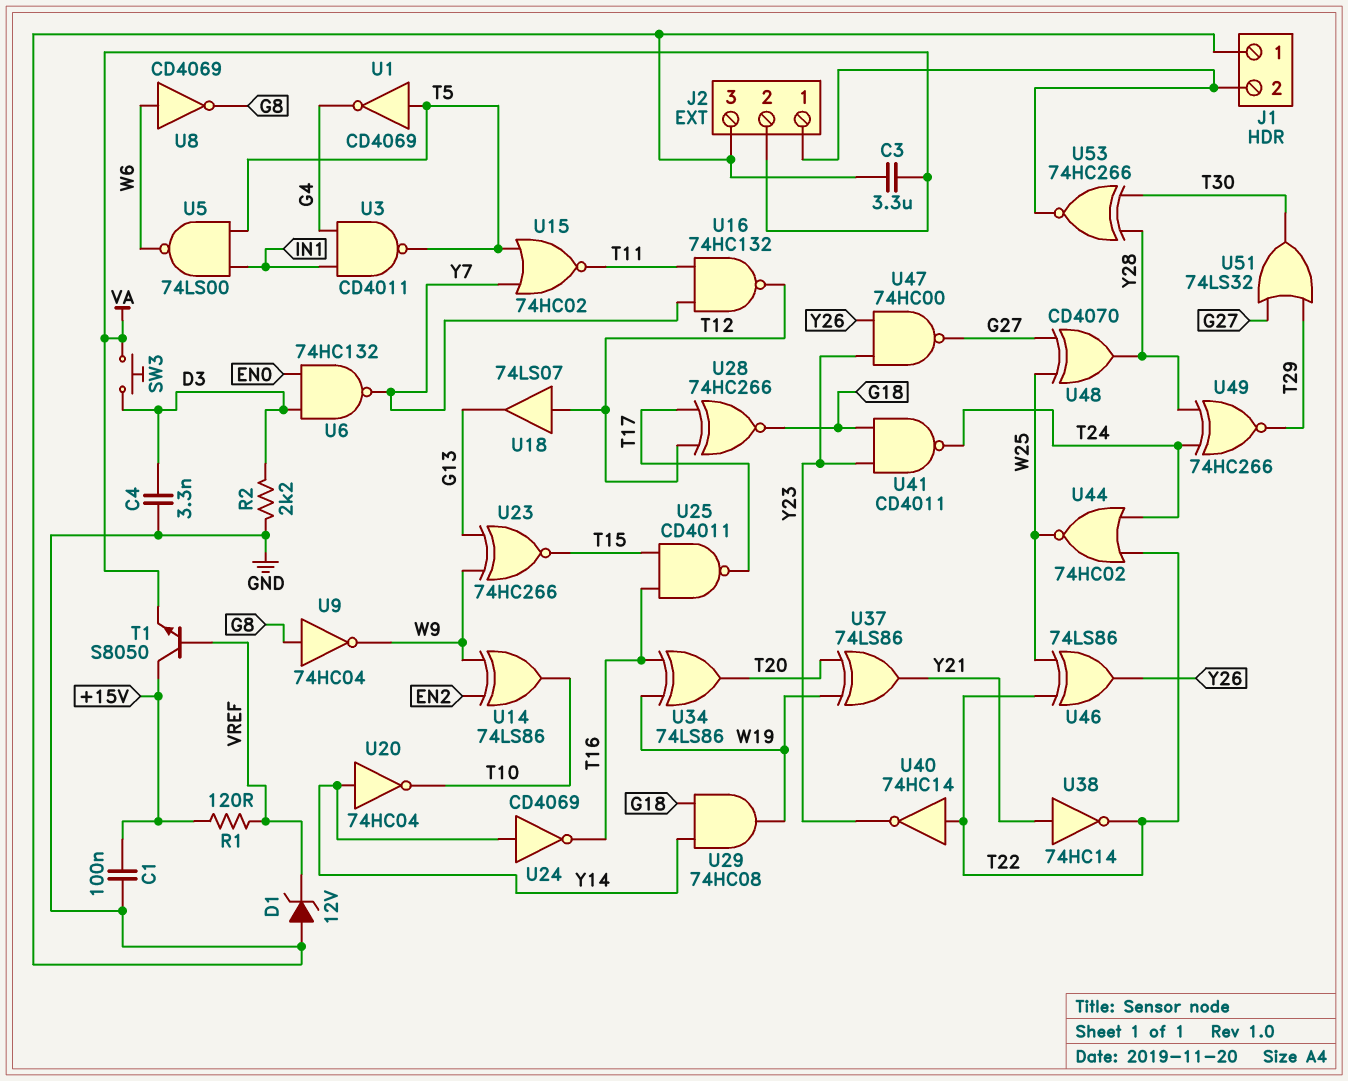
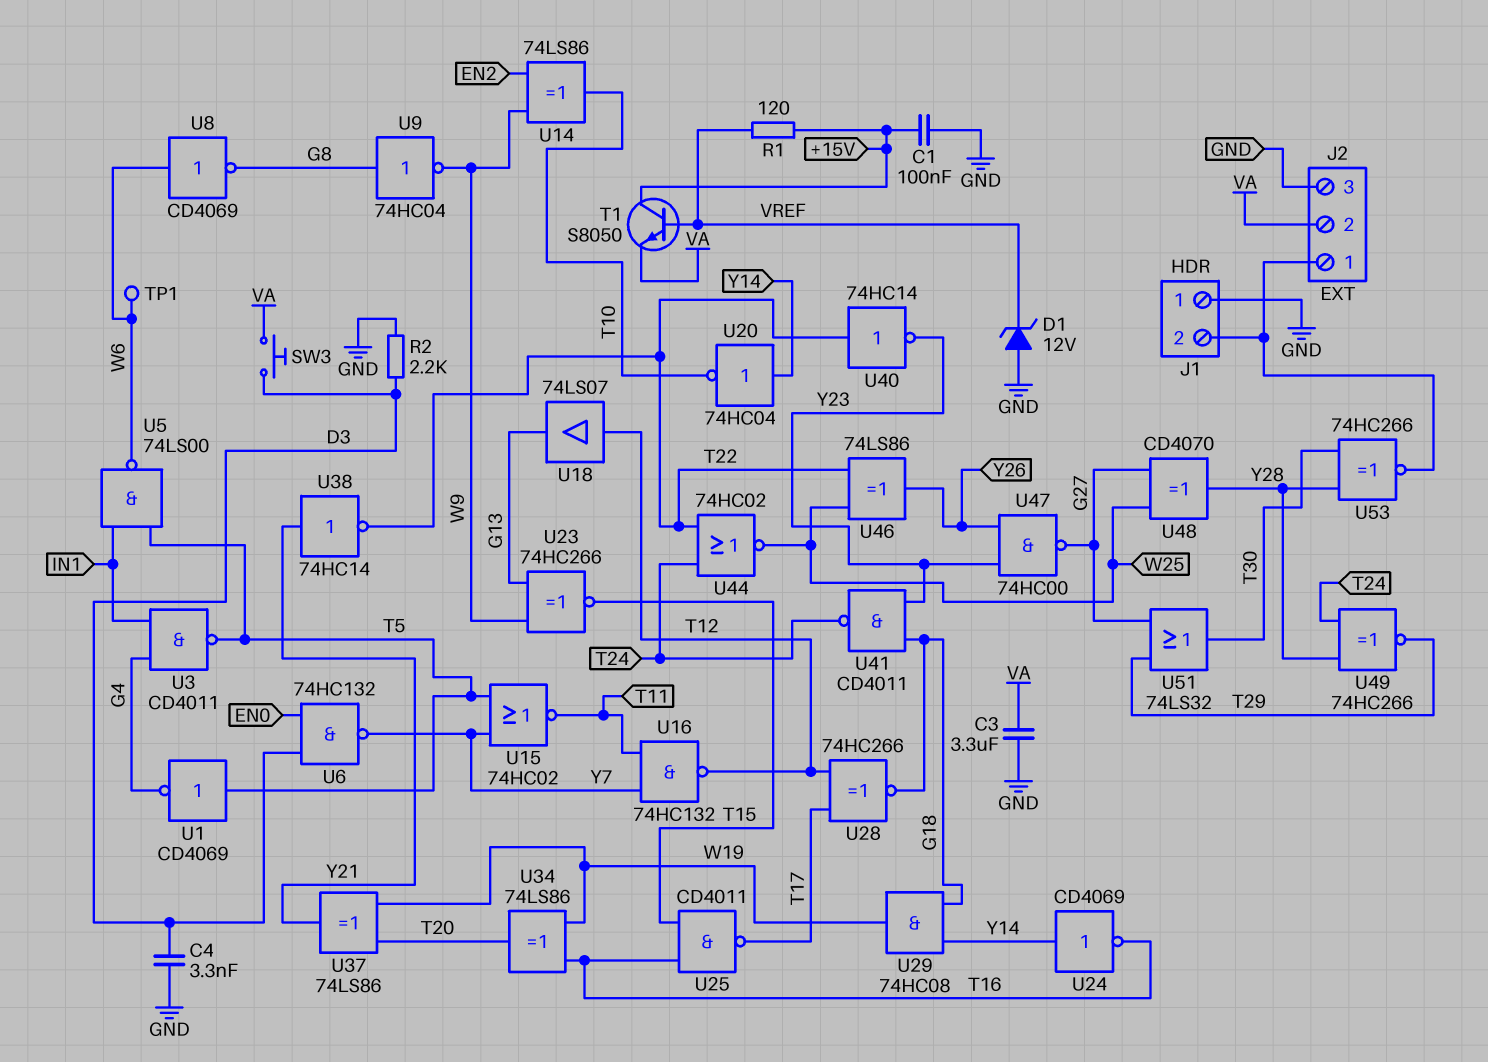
TP1: none -> test point (W6)

